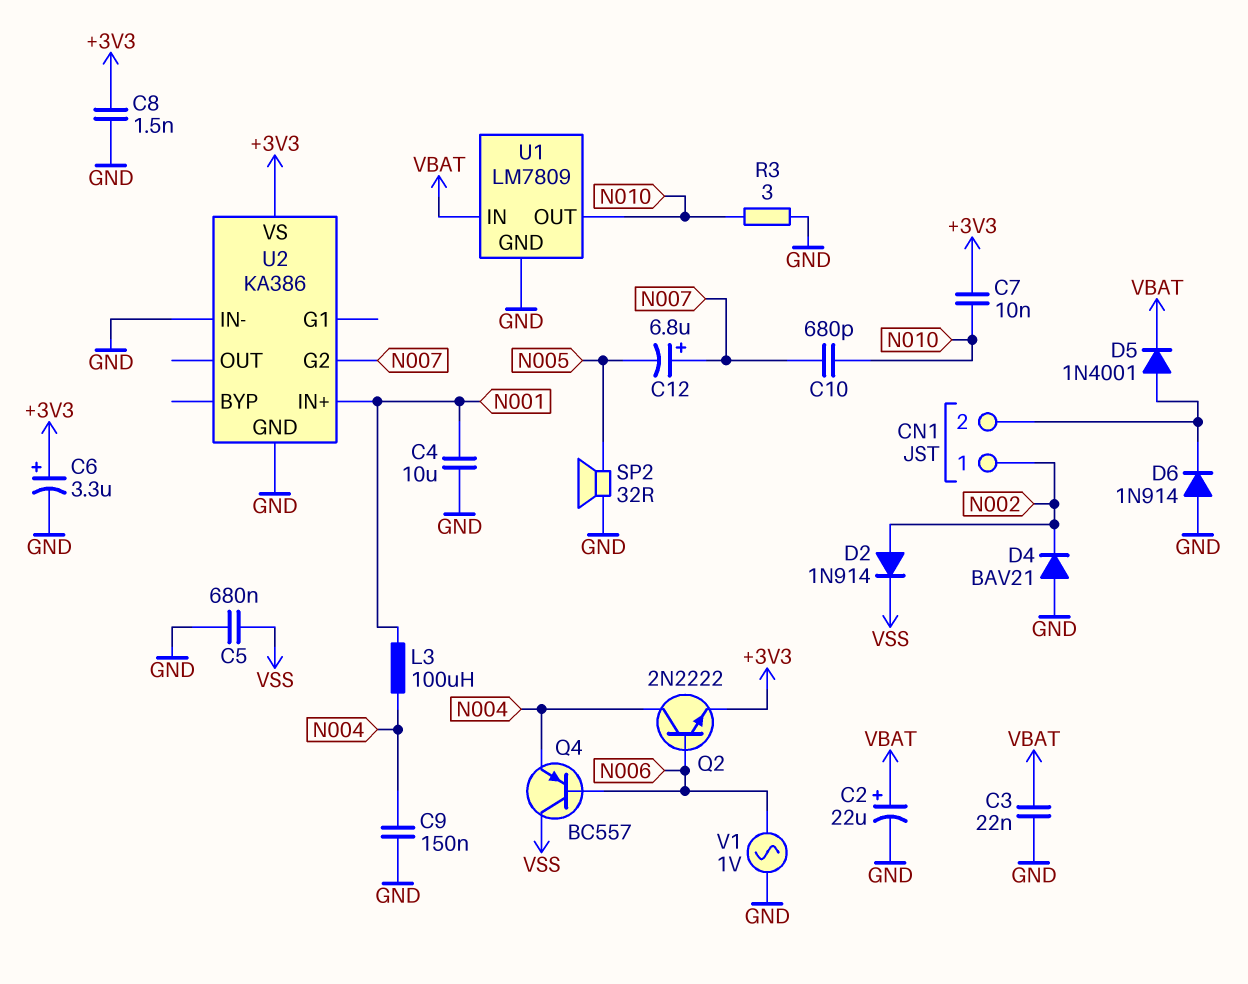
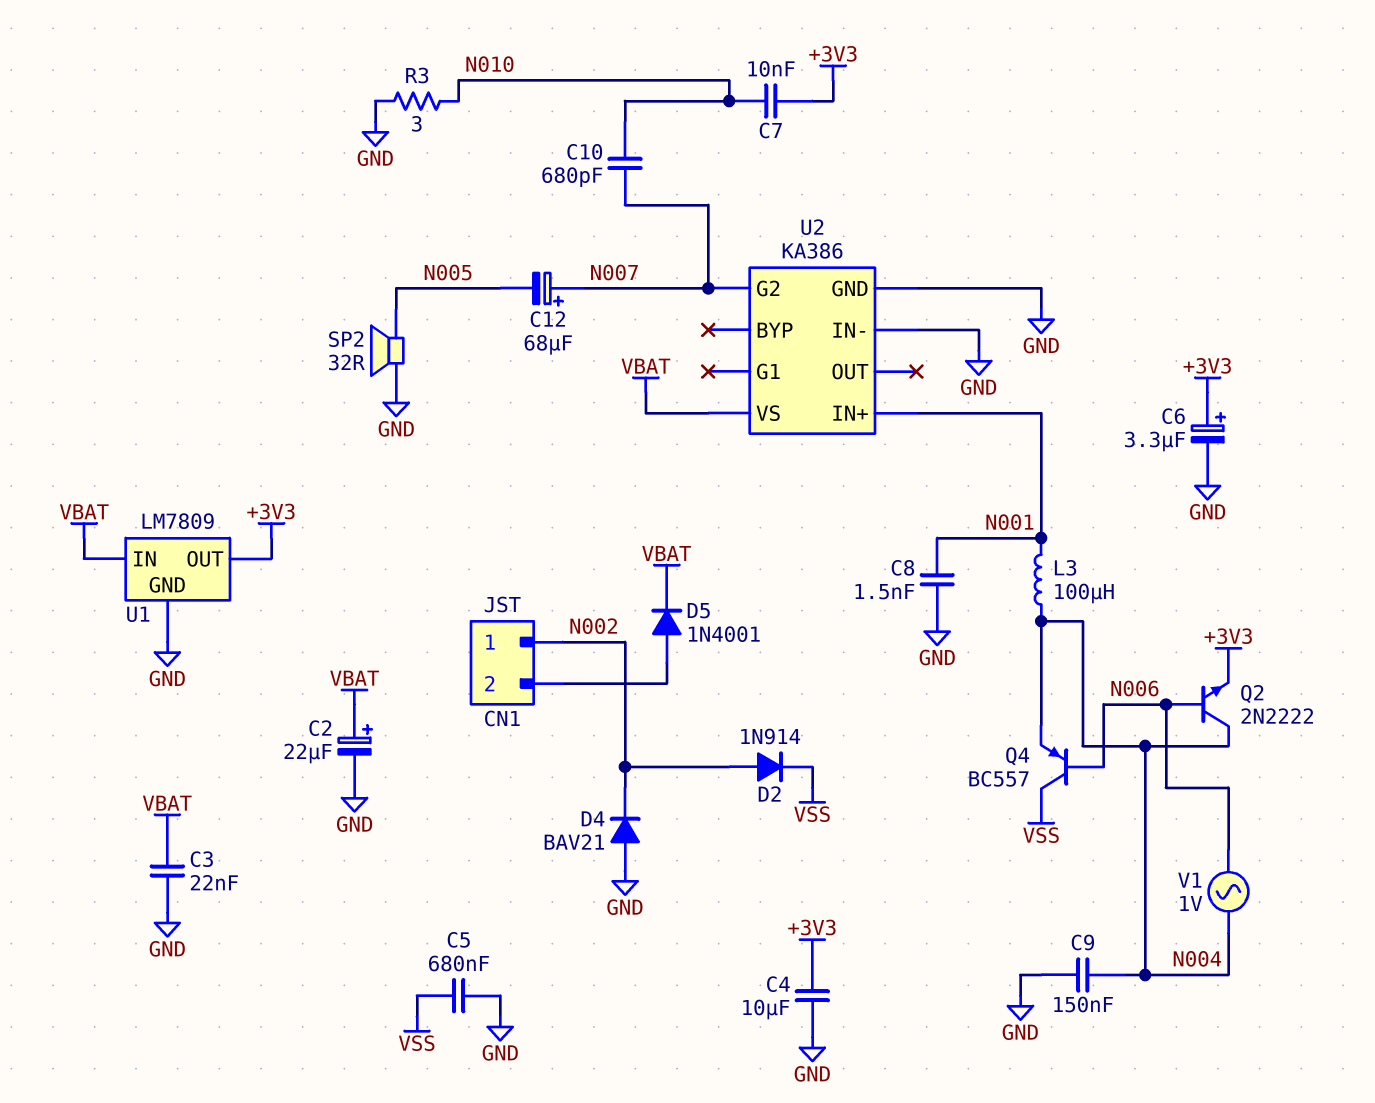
C4: 10uF (GND, N001) -> 10uF (+3V3, GND)
C8: 1.5nF (+3V3, GND) -> 1.5nF (GND, N001)
C12: 6.8uF (plus N007, minus N005) -> 68uF (plus N007, minus N005)
D6: diode 1N914 (A GND, K CN1/2) -> none
U1 pin OUT: N010 -> +3V3
U2 pin VS: +3V3 -> VBAT
V1: AC 1V (GND, N006) -> AC 1V (N004, N006)

